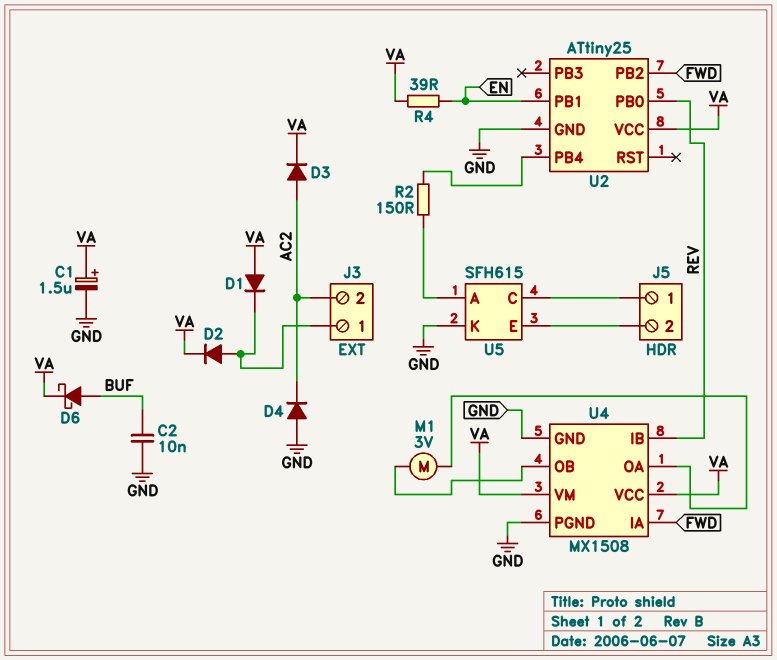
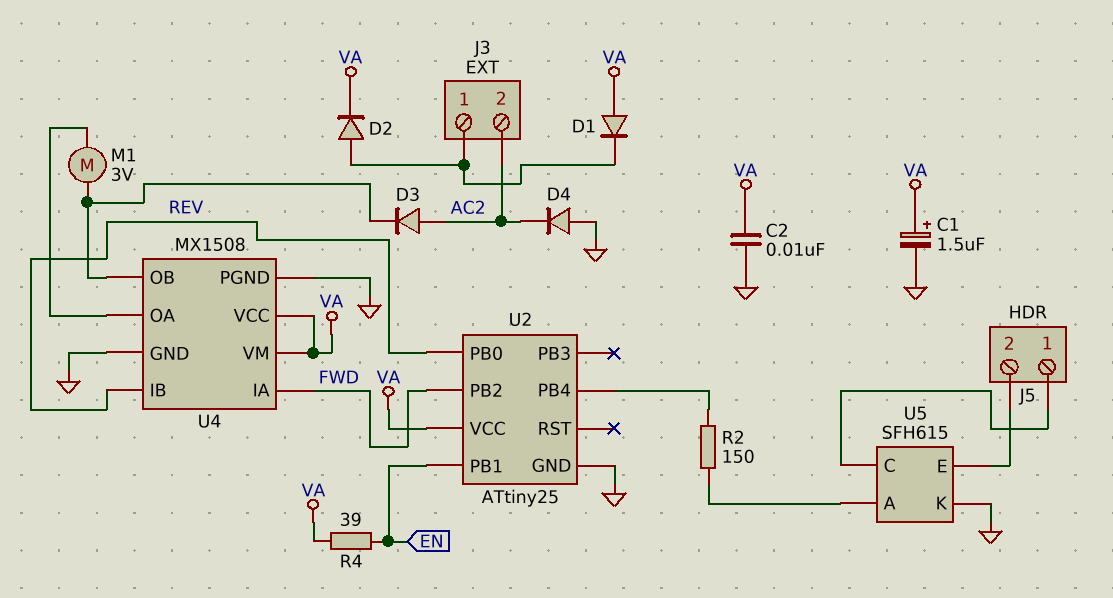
C2: 10nF (BUF, GND) -> 10nF (GND, VA)
D3: diode (A AC2, K VA) -> diode (A AC2, K U4/OB)
D6: schottky (A BUF, K VA) -> none

